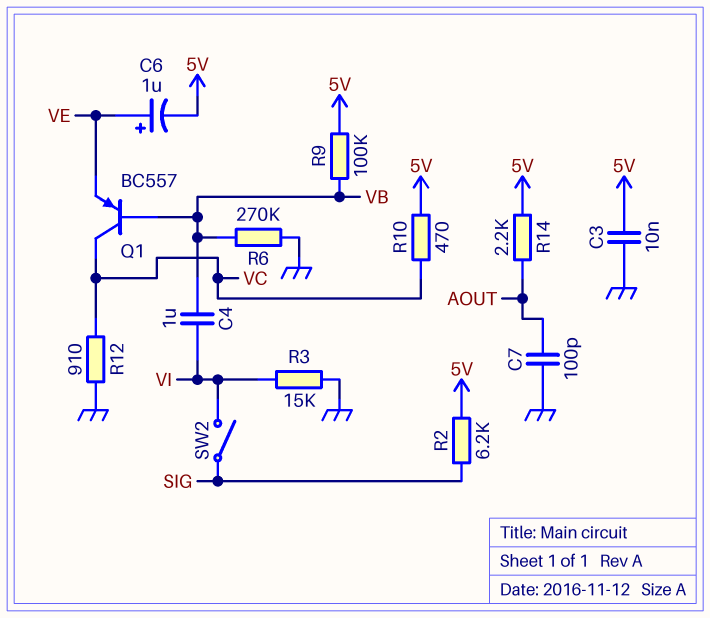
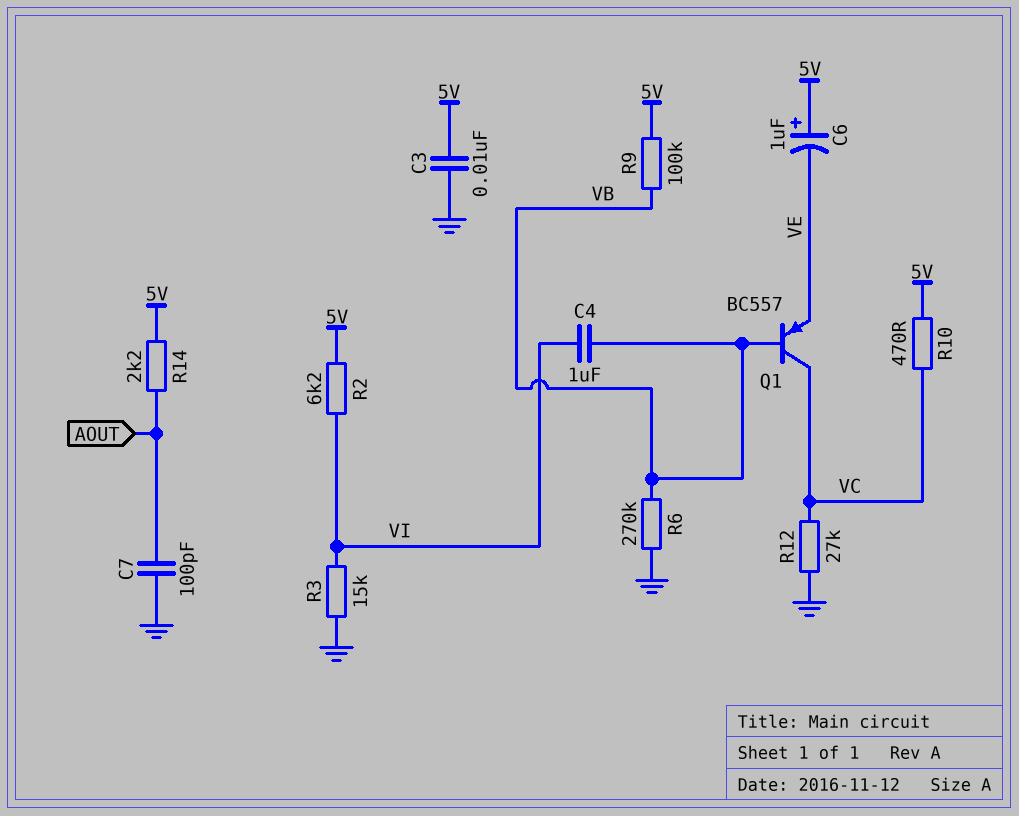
C6: 1uF (plus VE, minus 5V) -> 1uF (plus 5V, minus VE)
R2: 6.2k (5V, SIG) -> 6.2k (5V, VI)
R12: 910 (GND, VC) -> 27k (GND, VC)
SW2: switch (SIG, VI) -> none

